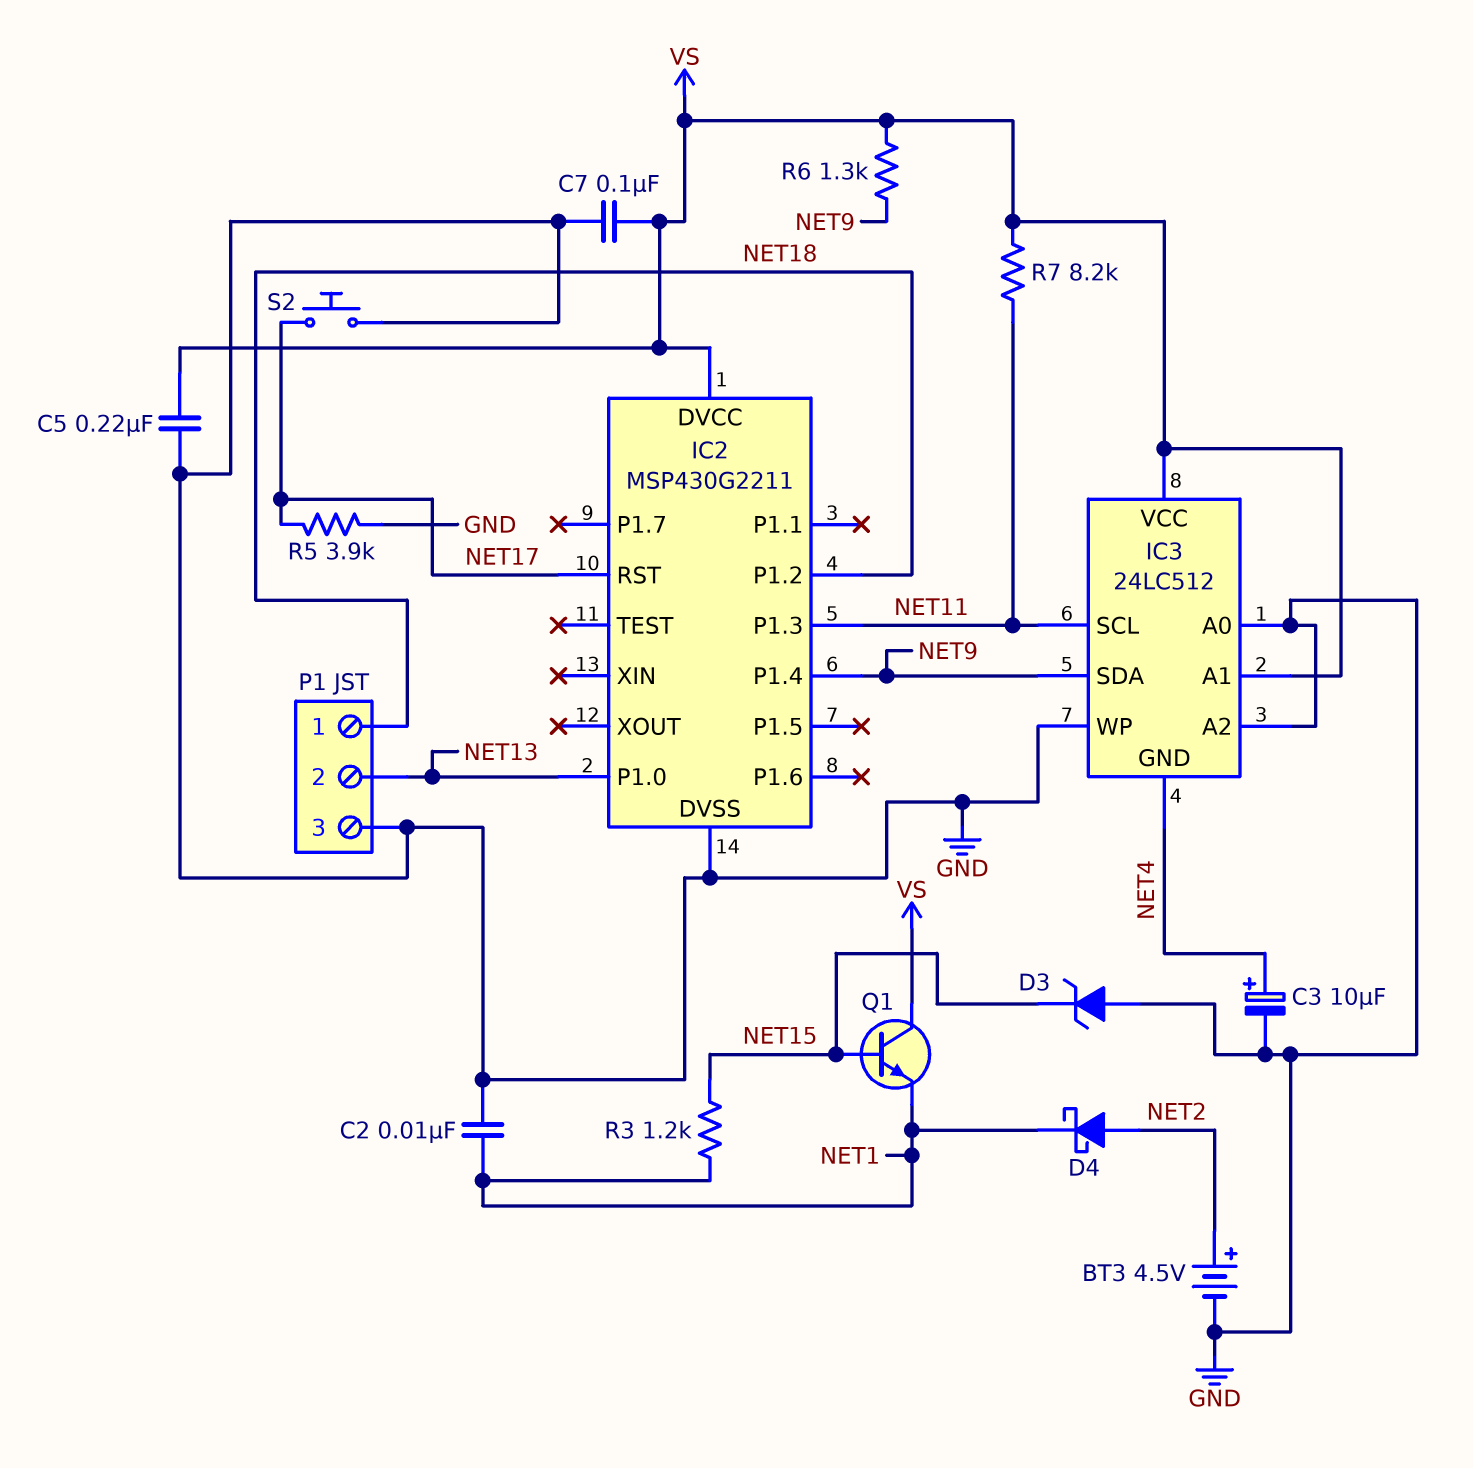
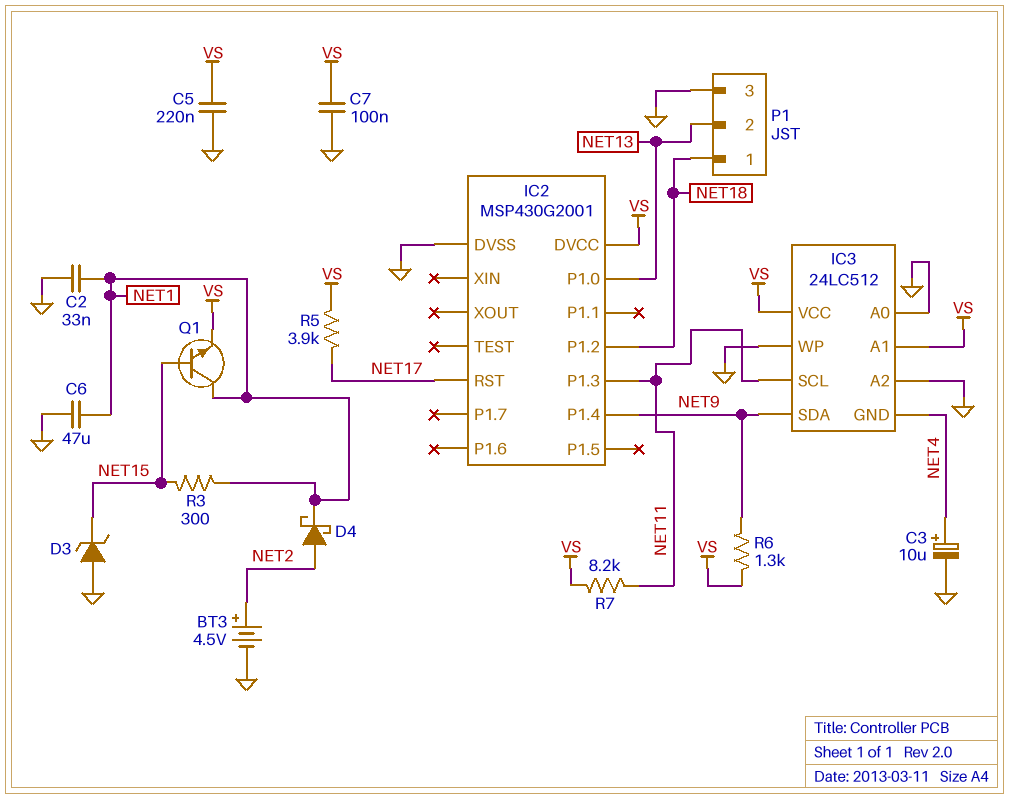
C2: 10nF (GND, NET1) -> 33nF (GND, NET1)
C6: none -> 47uF (GND, NET1)
IC2: MSP430G2211 -> MSP430G2001
Q1: NPN (B NET15, C VS, E NET1) -> NPN (B NET15, C NET1, E VS)
R3: 1.2k (NET1, NET15) -> 300 (NET1, NET15)
R5: 3.9k (GND, NET17) -> 3.9k (NET17, VS)
S2: button (GND, NET17) -> none

